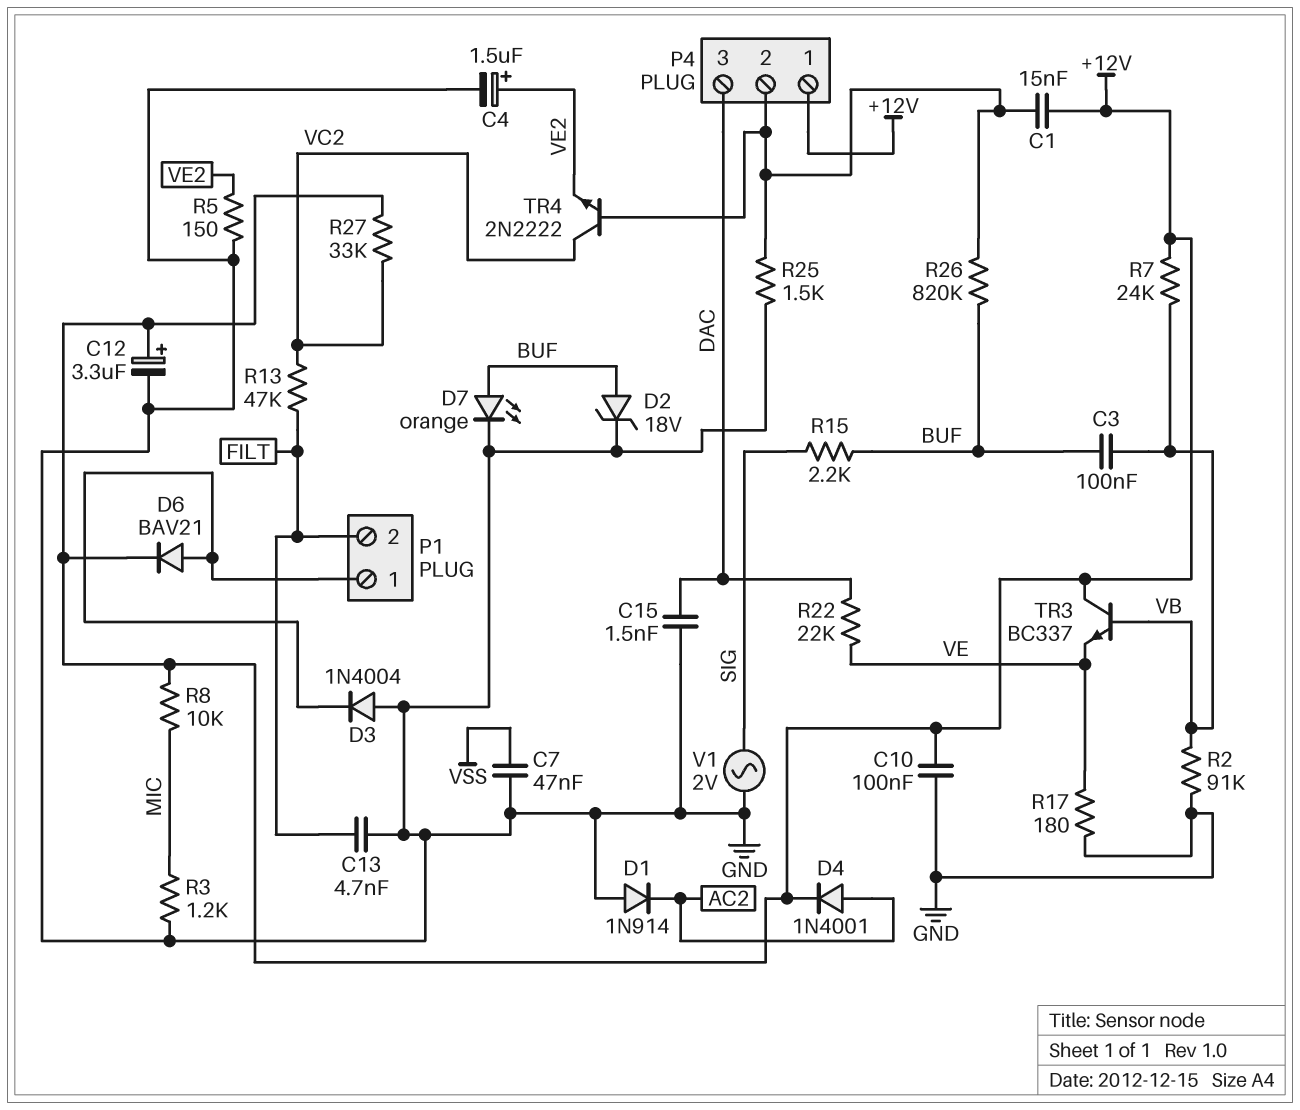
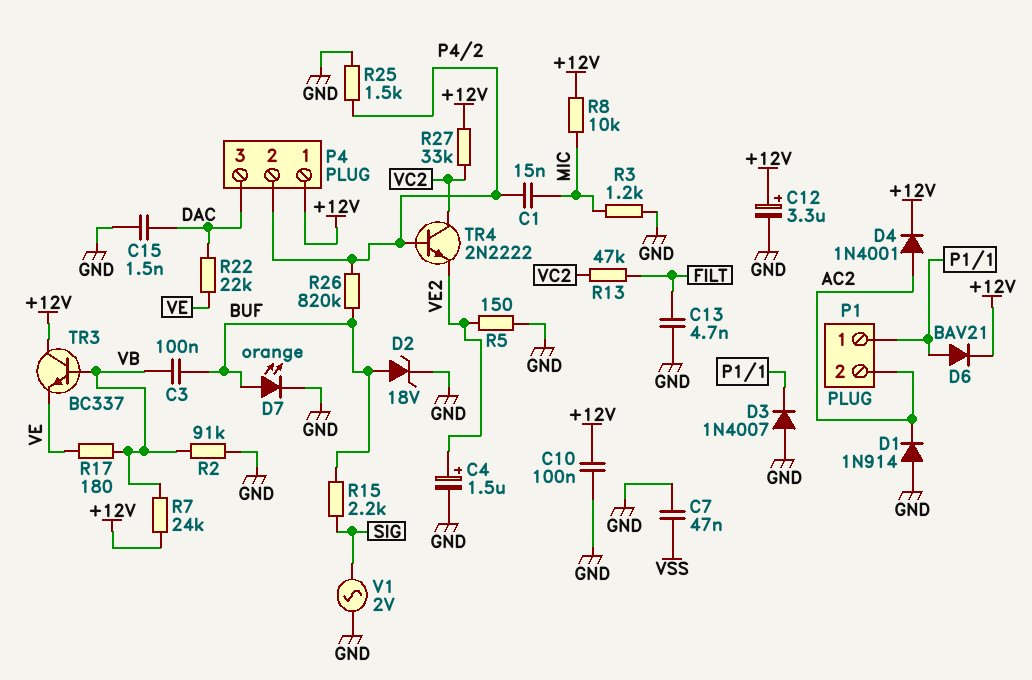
C1: 15nF (+12V, P4/2) -> 15nF (MIC, P4/2)
D3: diode 1N4004 (A GND, K P1/1) -> diode 1N4007 (A GND, K P1/1)
P1 pin 2: FILT -> AC2
R17: 180 (GND, VE) -> 180 (VB, VE)

